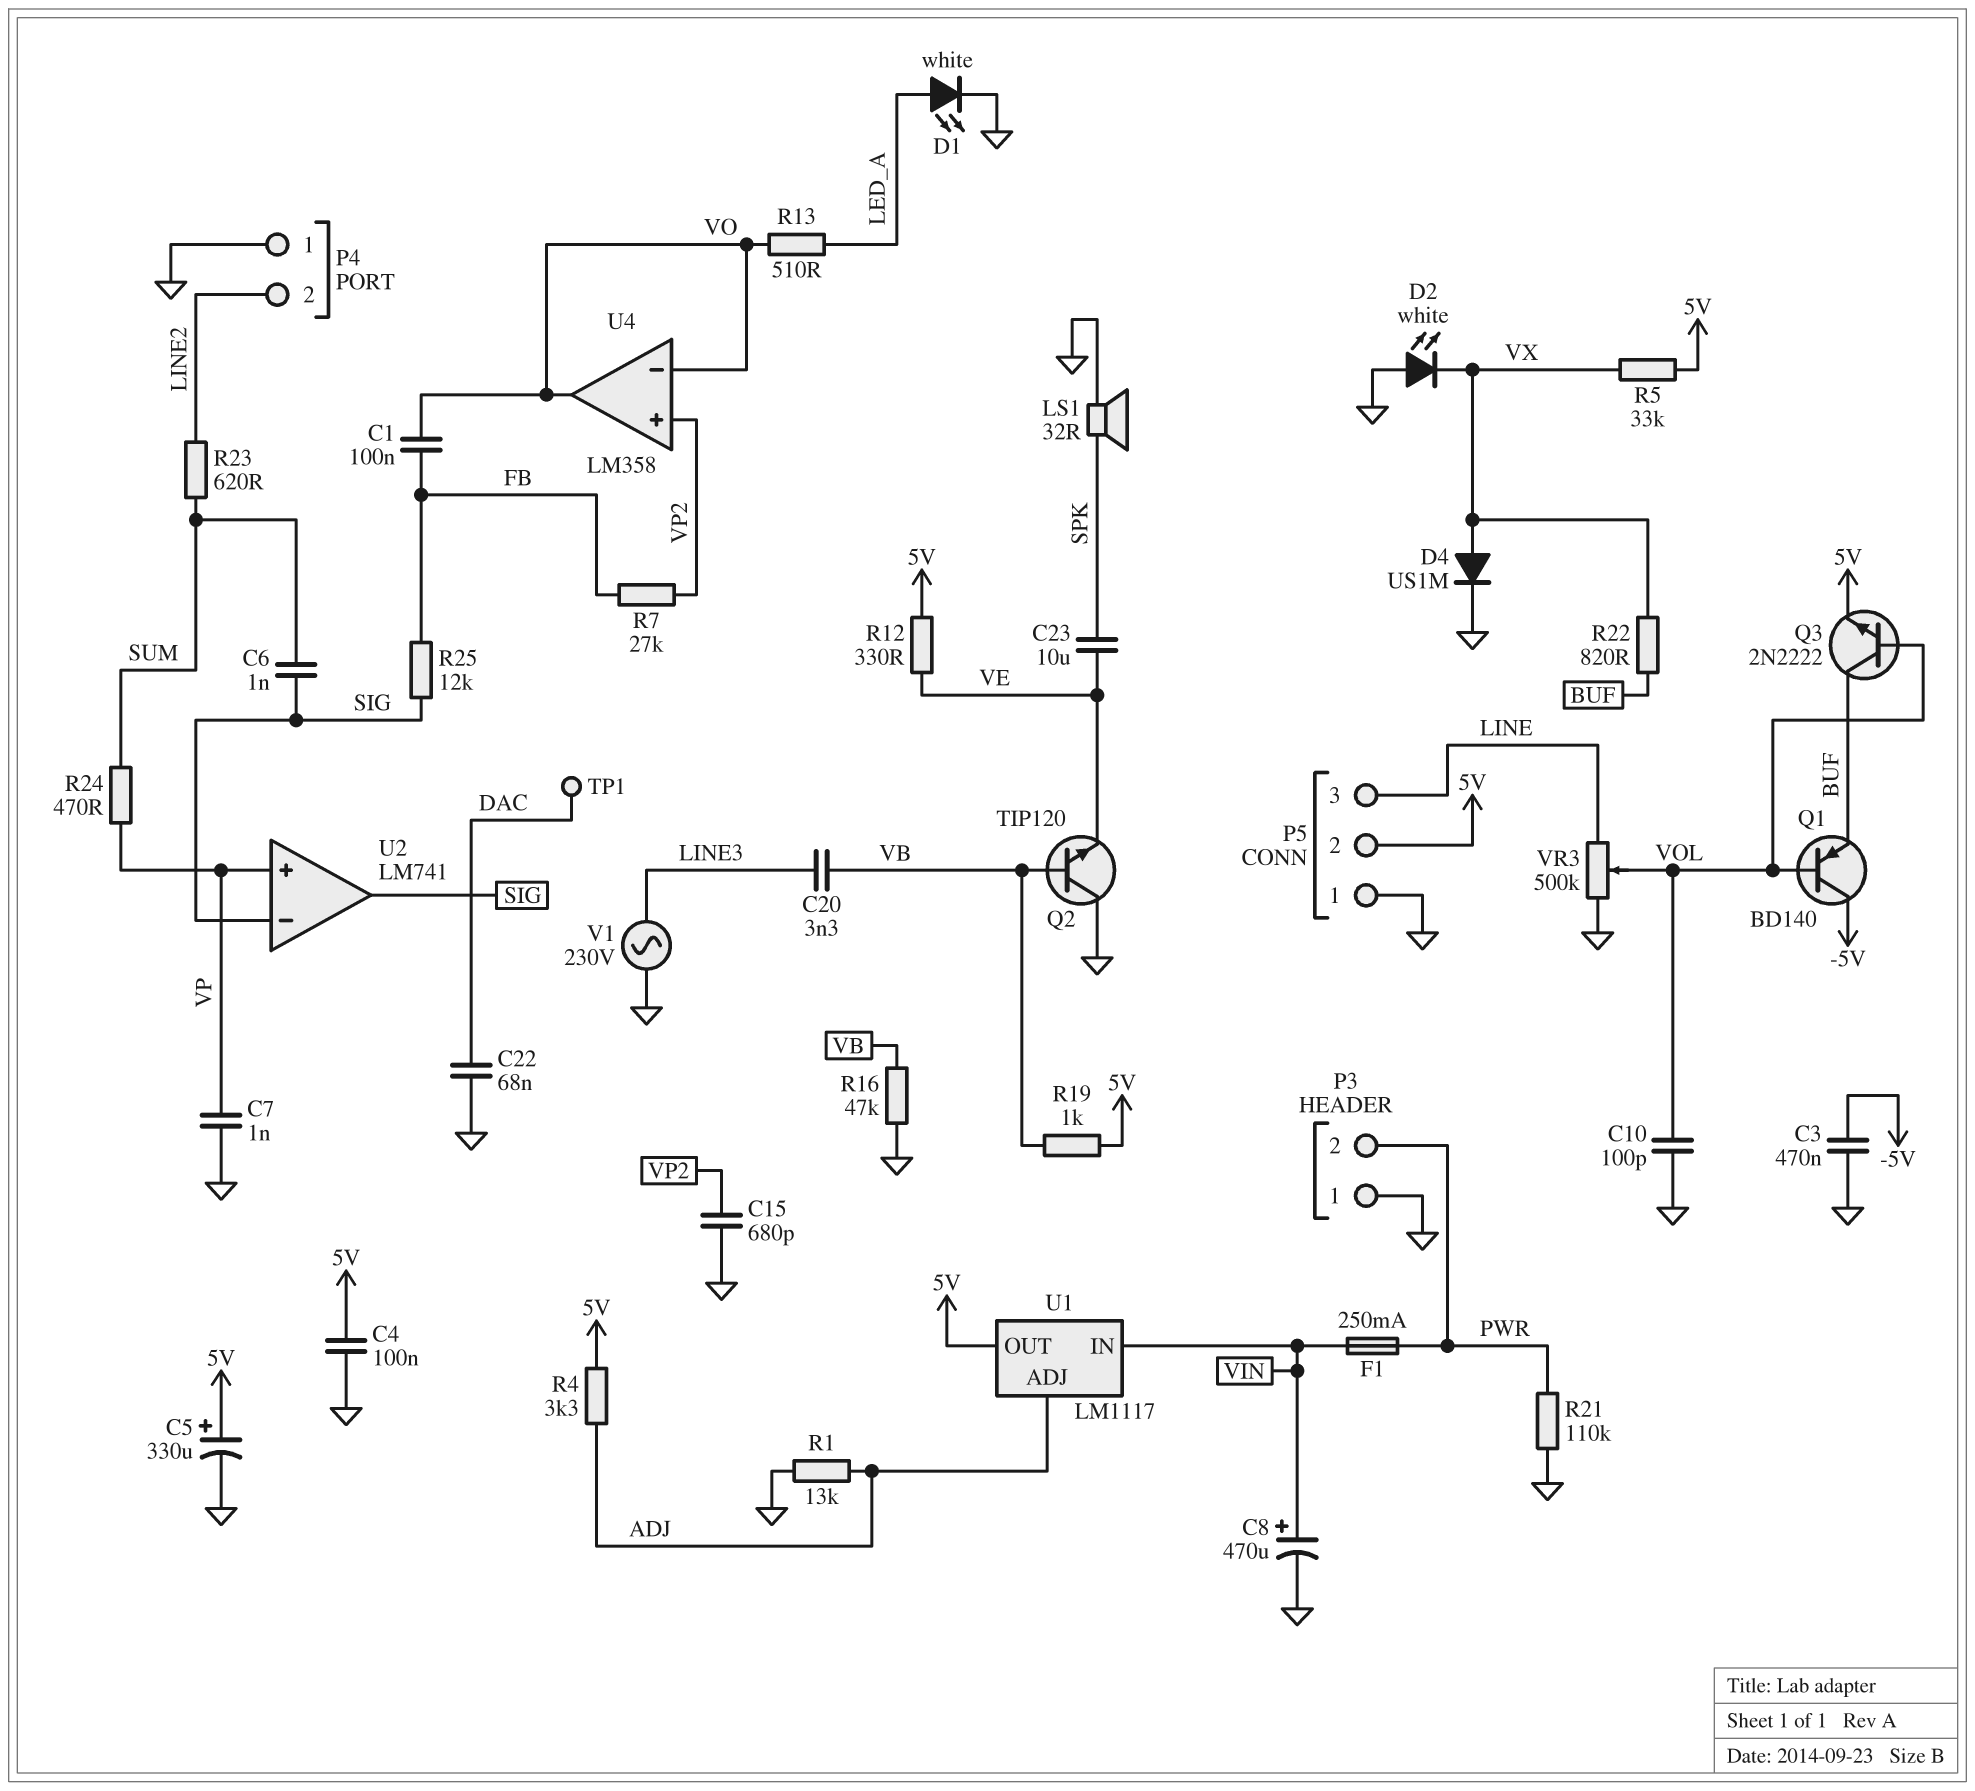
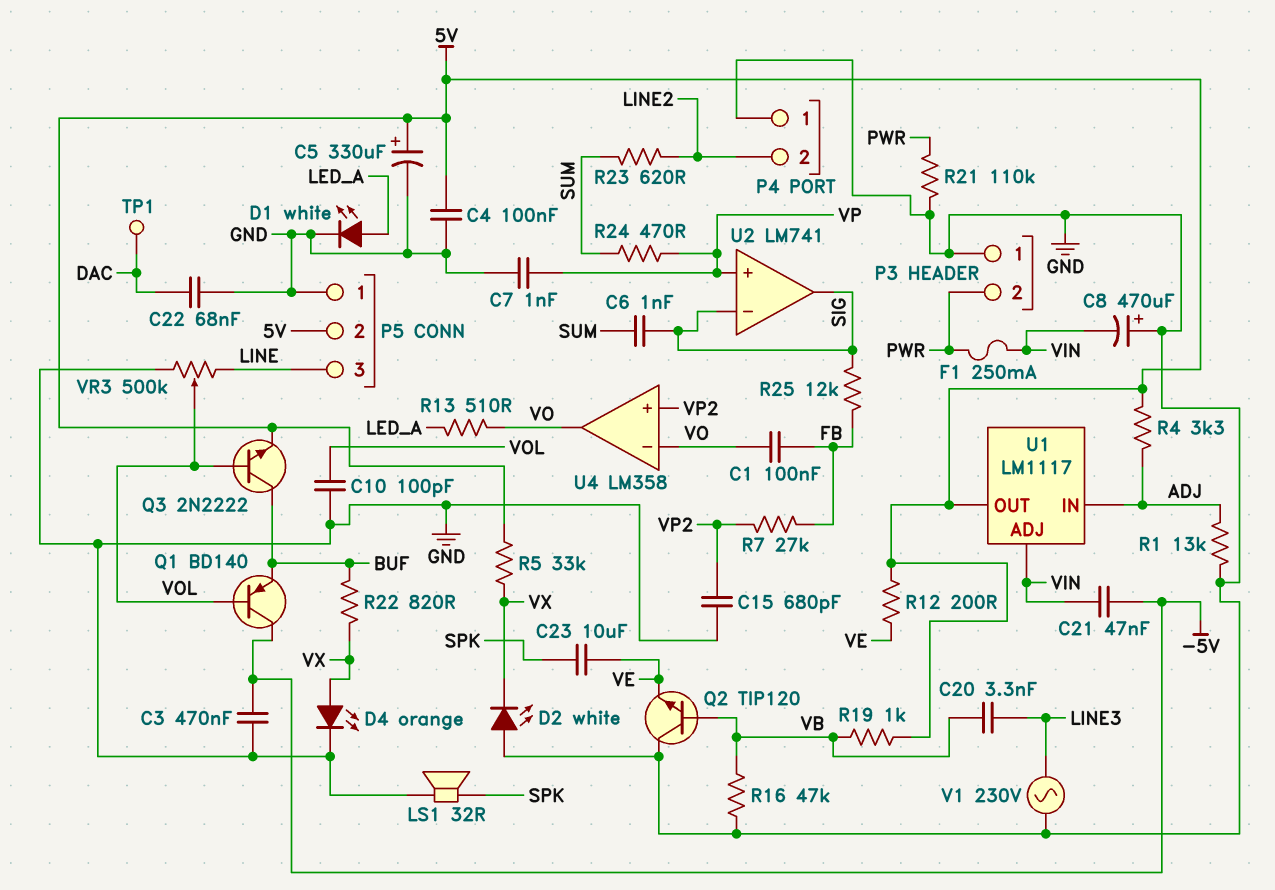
C8: 470uF (plus VIN, minus GND) -> 470uF (plus GND, minus VIN)
C21: none -> 47nF (-5V, VIN)
D4: diode US1M (A VX, K GND) -> LED orange (A VX, K GND)
R12: 330 (5V, VE) -> 200 (5V, VE)
U1 pin ADJ: ADJ -> VIN
U1 pin IN: VIN -> ADJ

